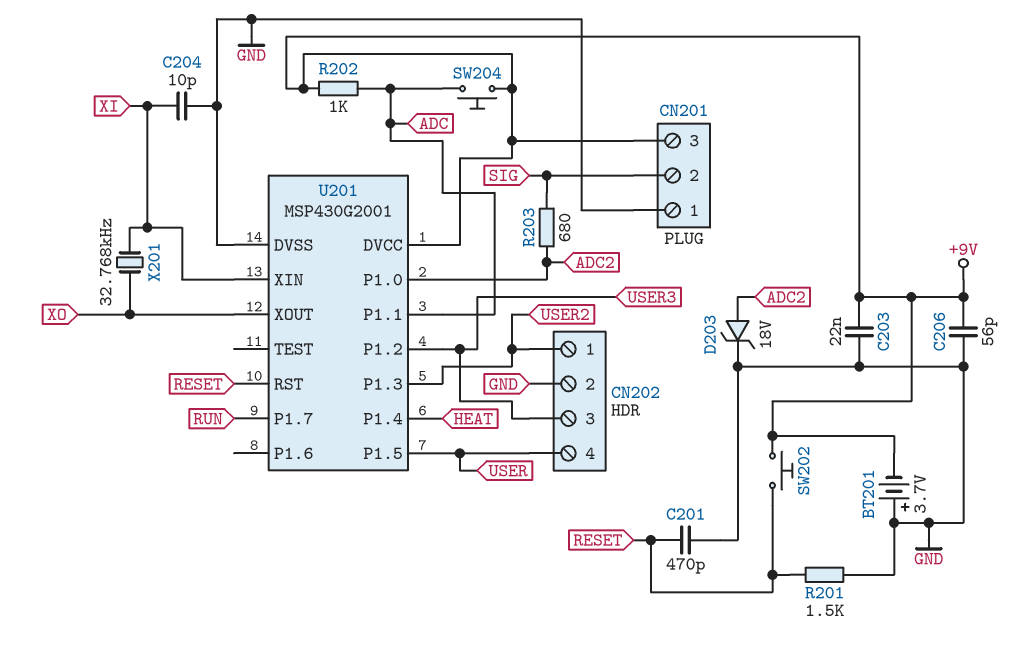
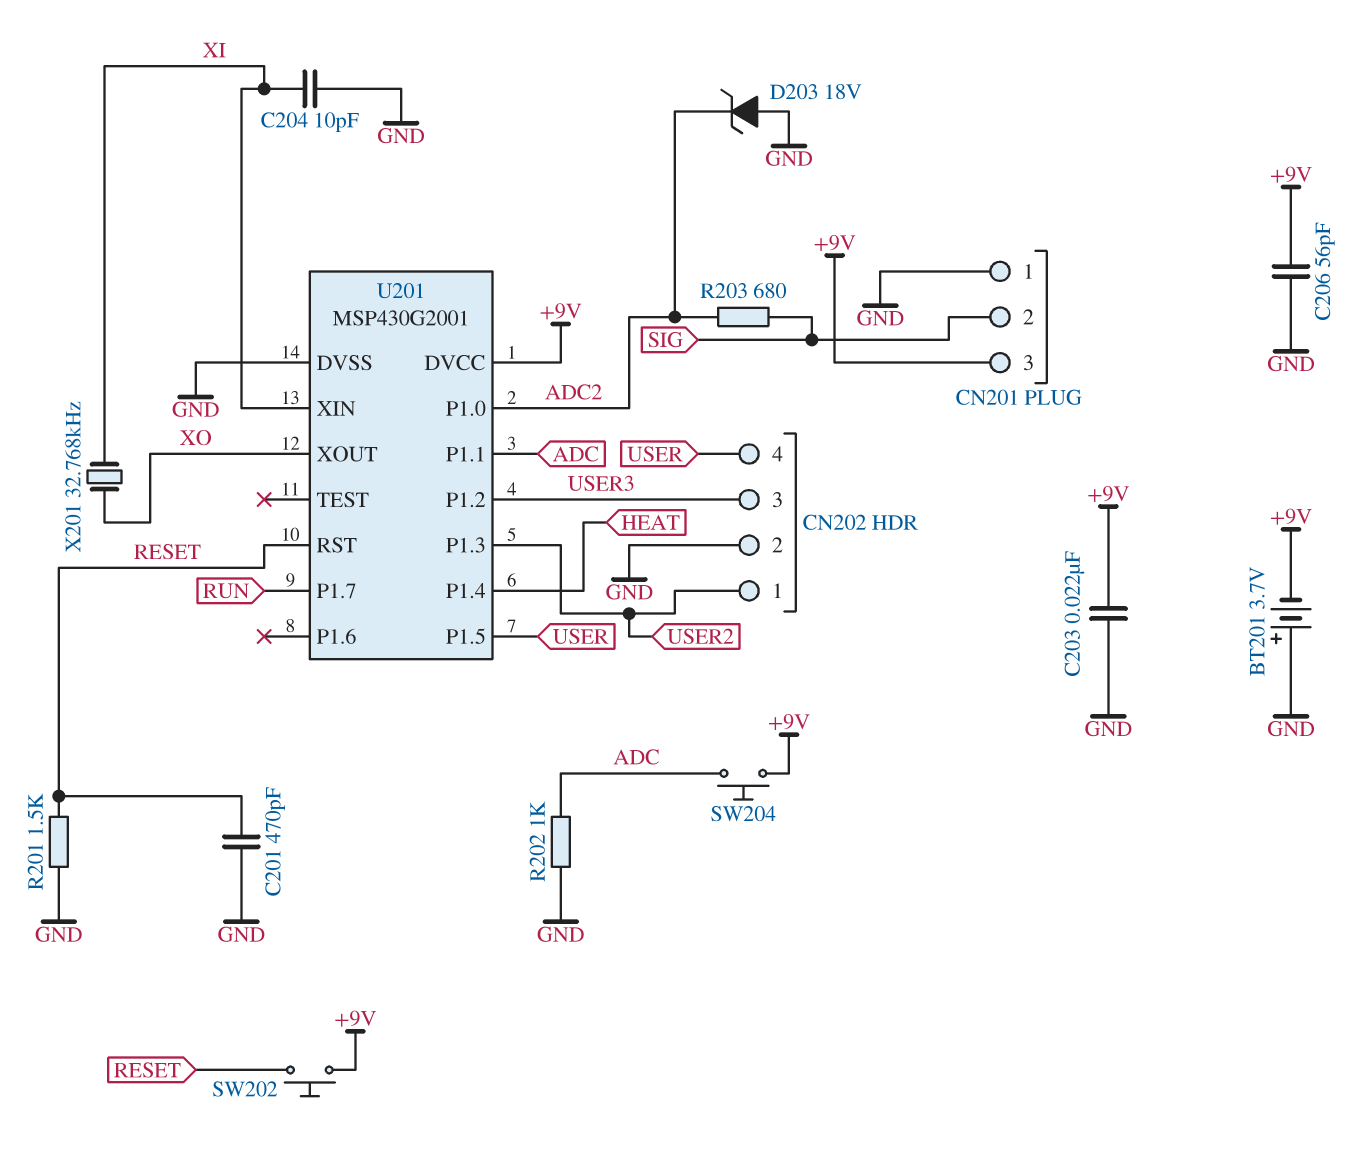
D203: zener 18V (A ADC2, K GND) -> zener 18V (A GND, K ADC2)
R202: 1k (+9V, ADC) -> 1k (ADC, GND)

